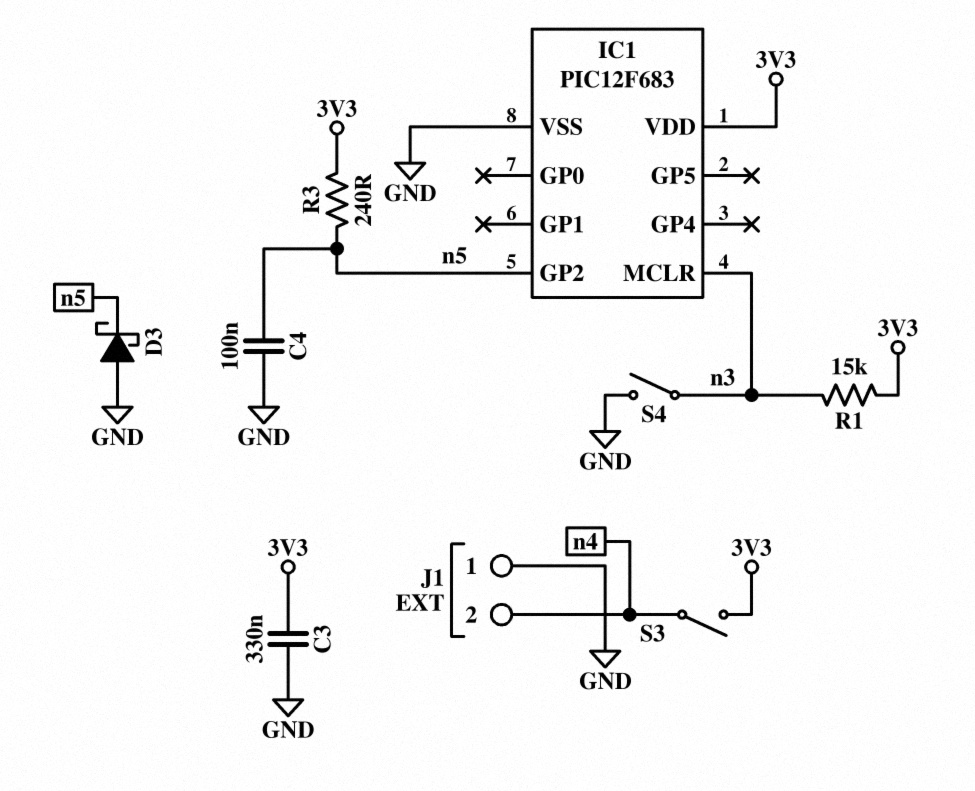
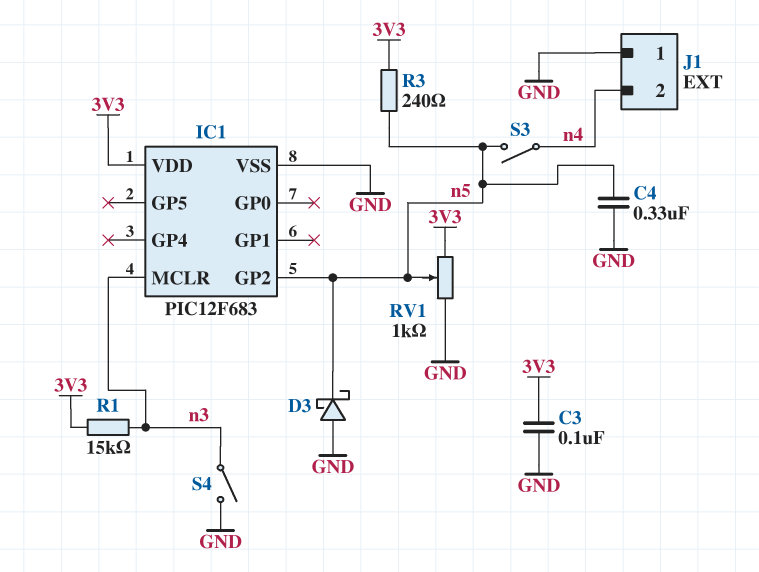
C3: 330nF (3V3, GND) -> 100nF (3V3, GND)
C4: 100nF (GND, n5) -> 330nF (GND, n5)
RV1: none -> 1k (3V3, GND, wiper n5)
S3: switch (3V3, n4) -> switch (n4, n5)

